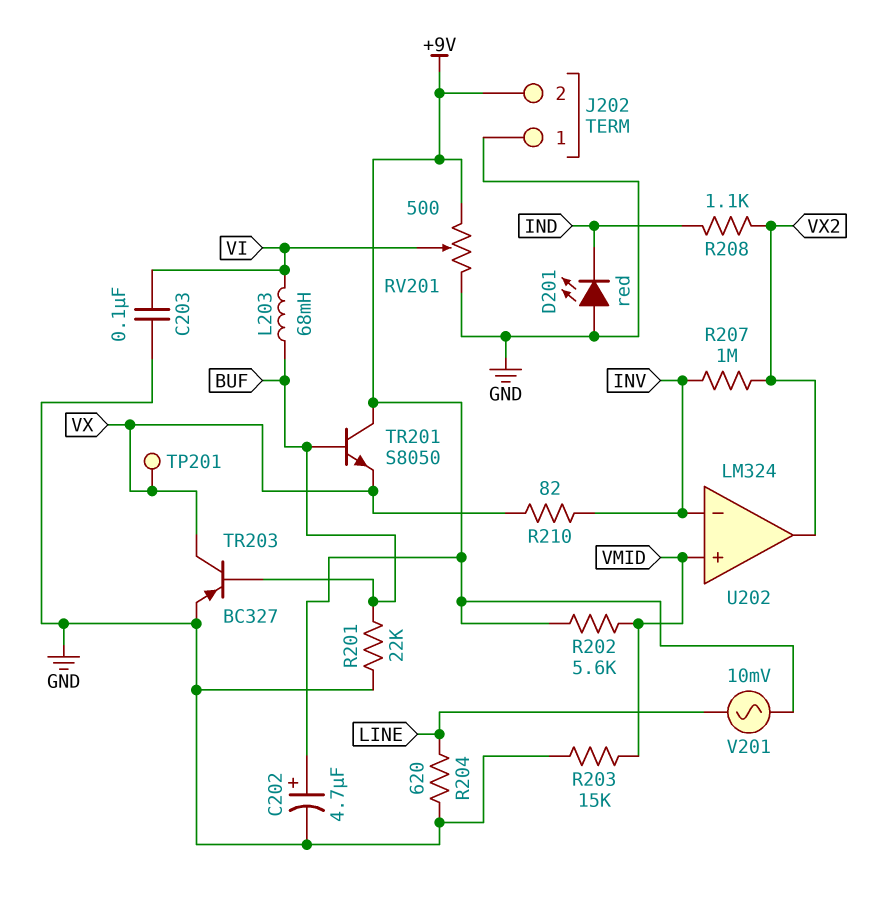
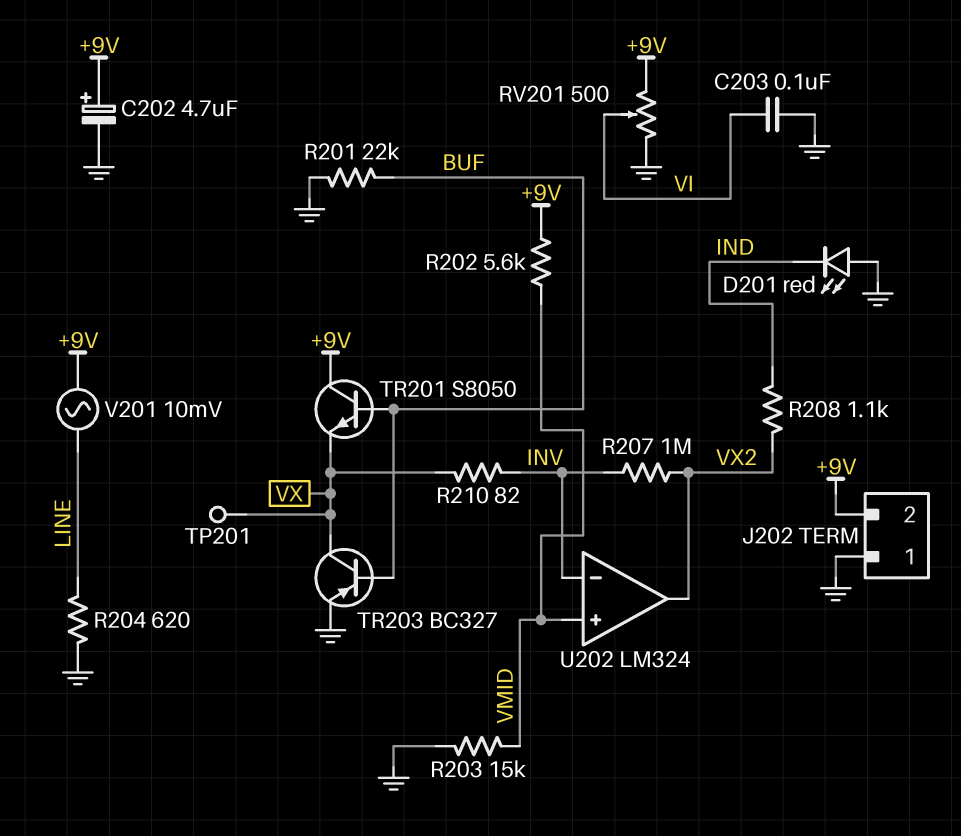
L203: 68mH (BUF, VI) -> none

